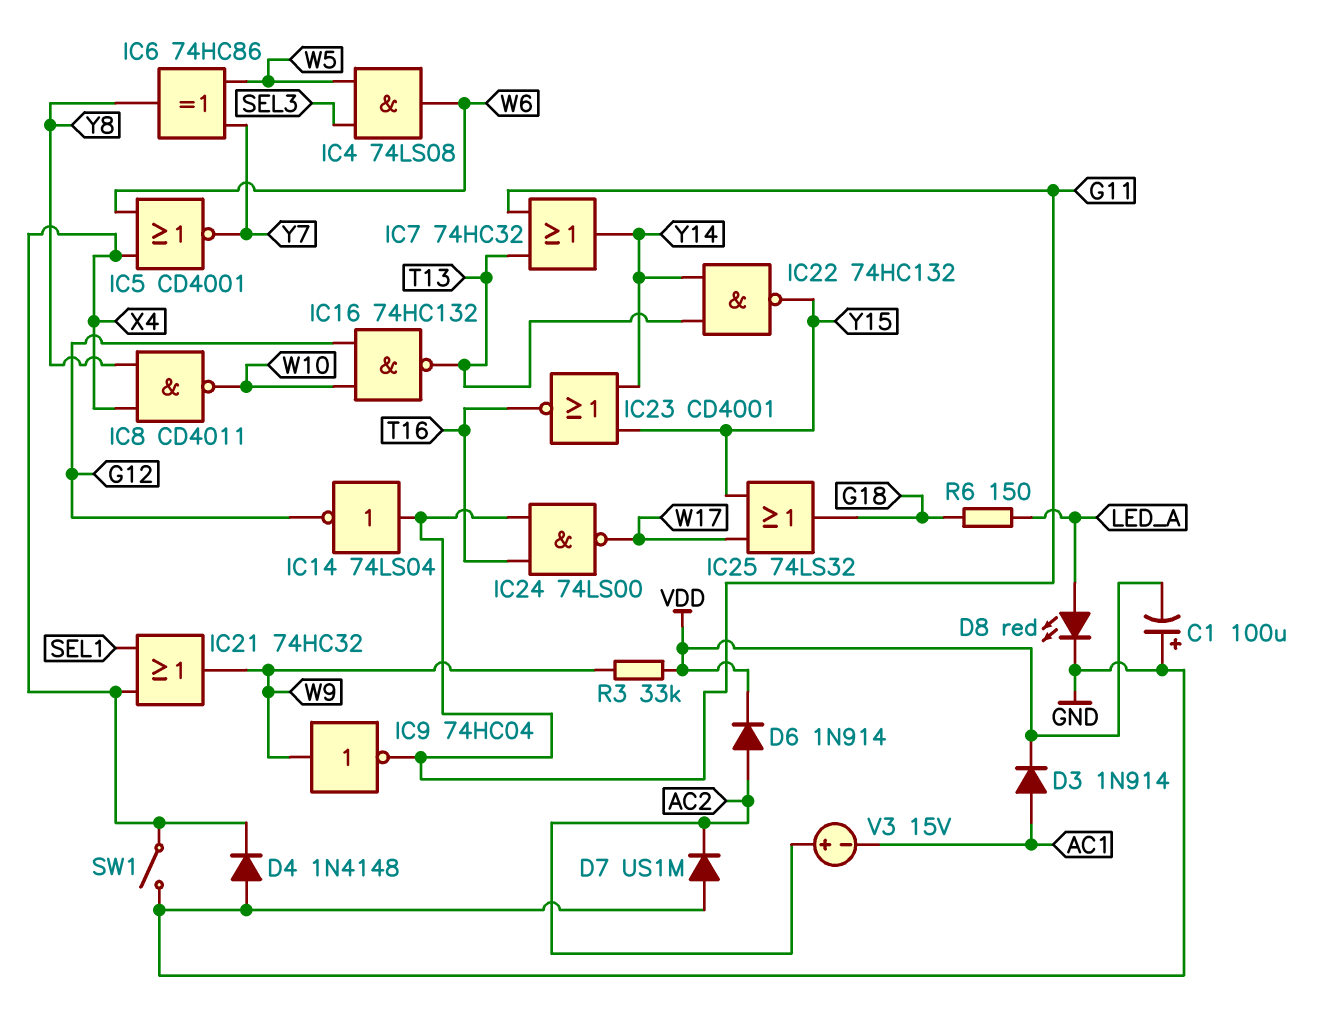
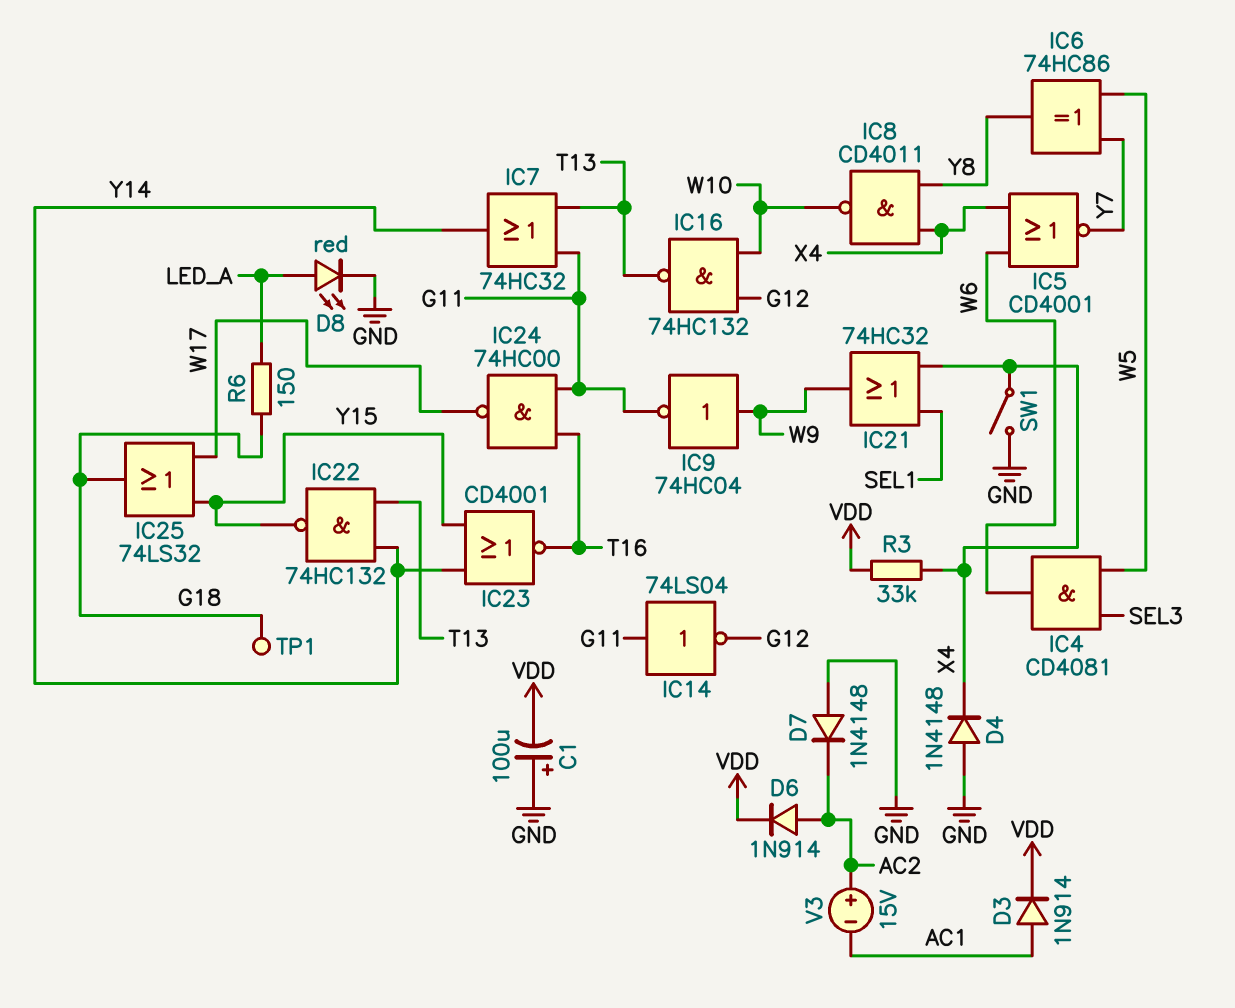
D7: diode US1M (A GND, K AC2) -> diode 1N4148 (A GND, K AC2)
IC4: AND 74LS08 (in SEL3, in W5, out W6) -> AND CD4081 (in SEL3, in W5, out W6)
IC24: NAND 74LS00 (in G11, in T16, out W17) -> NAND 74HC00 (in G11, in T16, out W17)
R3: 33k (VDD, W9) -> 33k (VDD, X4)
TP1: none -> test point (G18)

